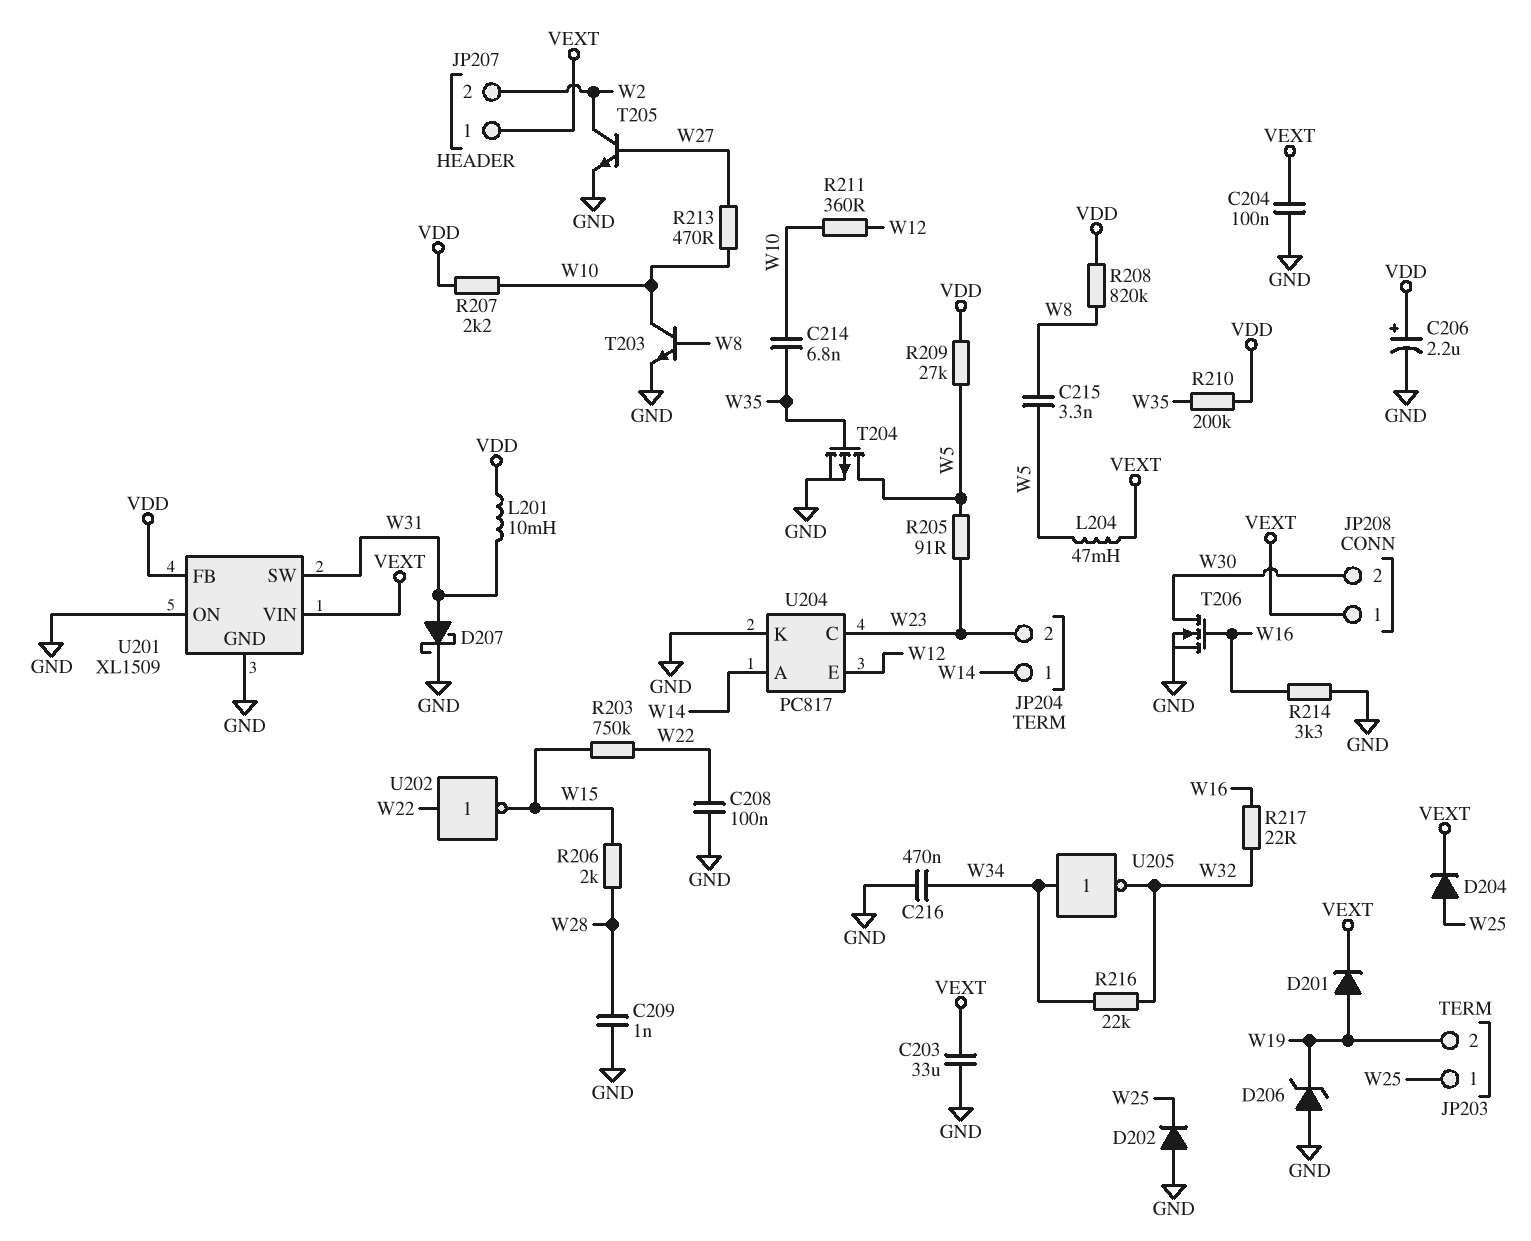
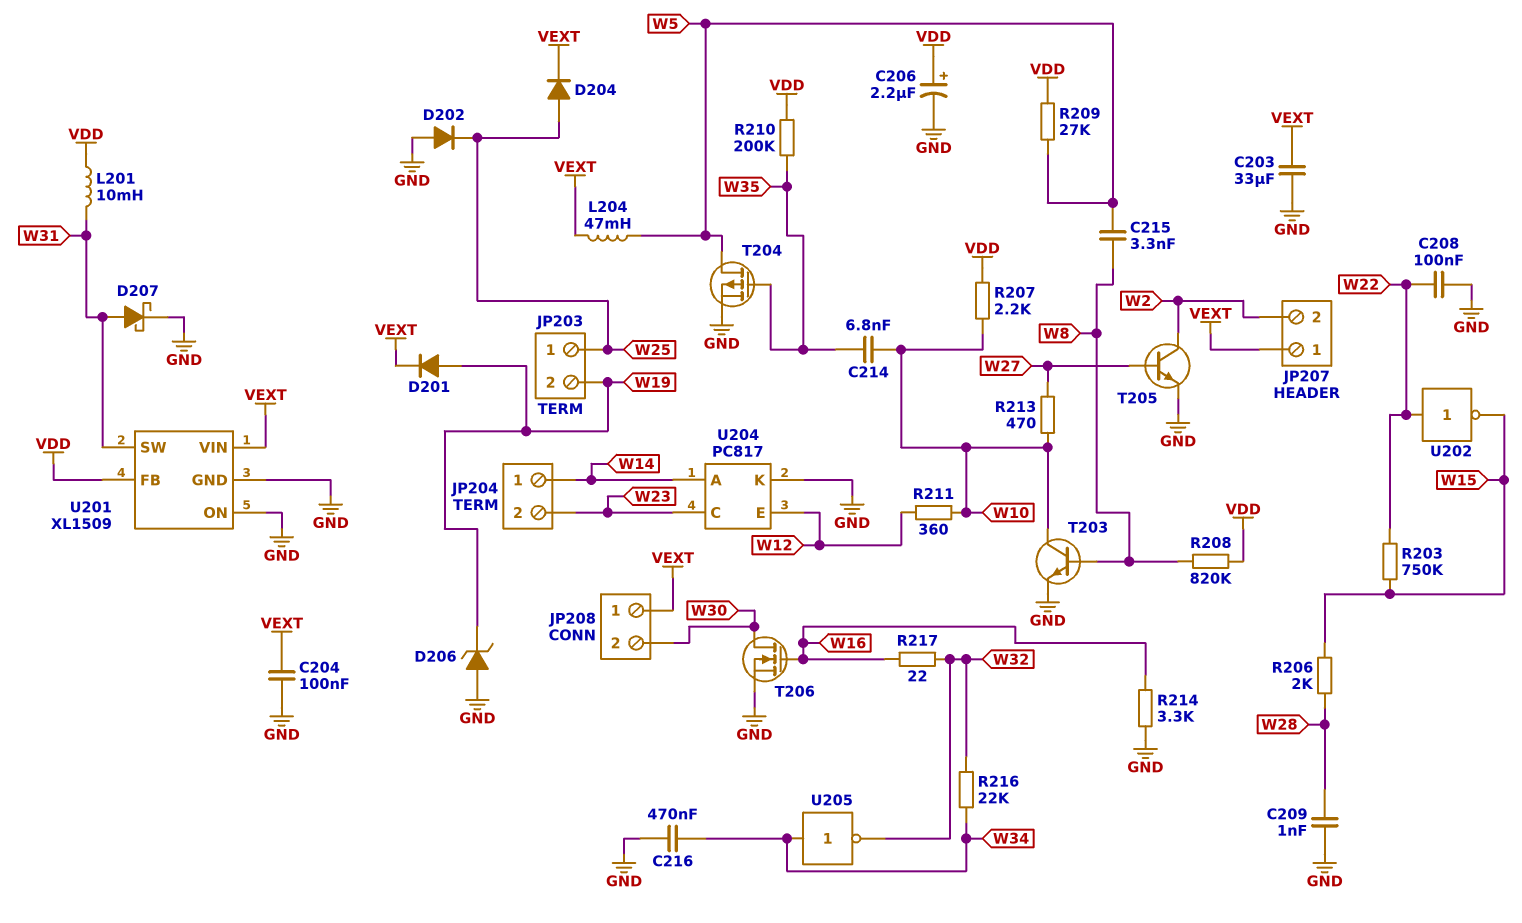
R205: 91 (W5, W23) -> none

